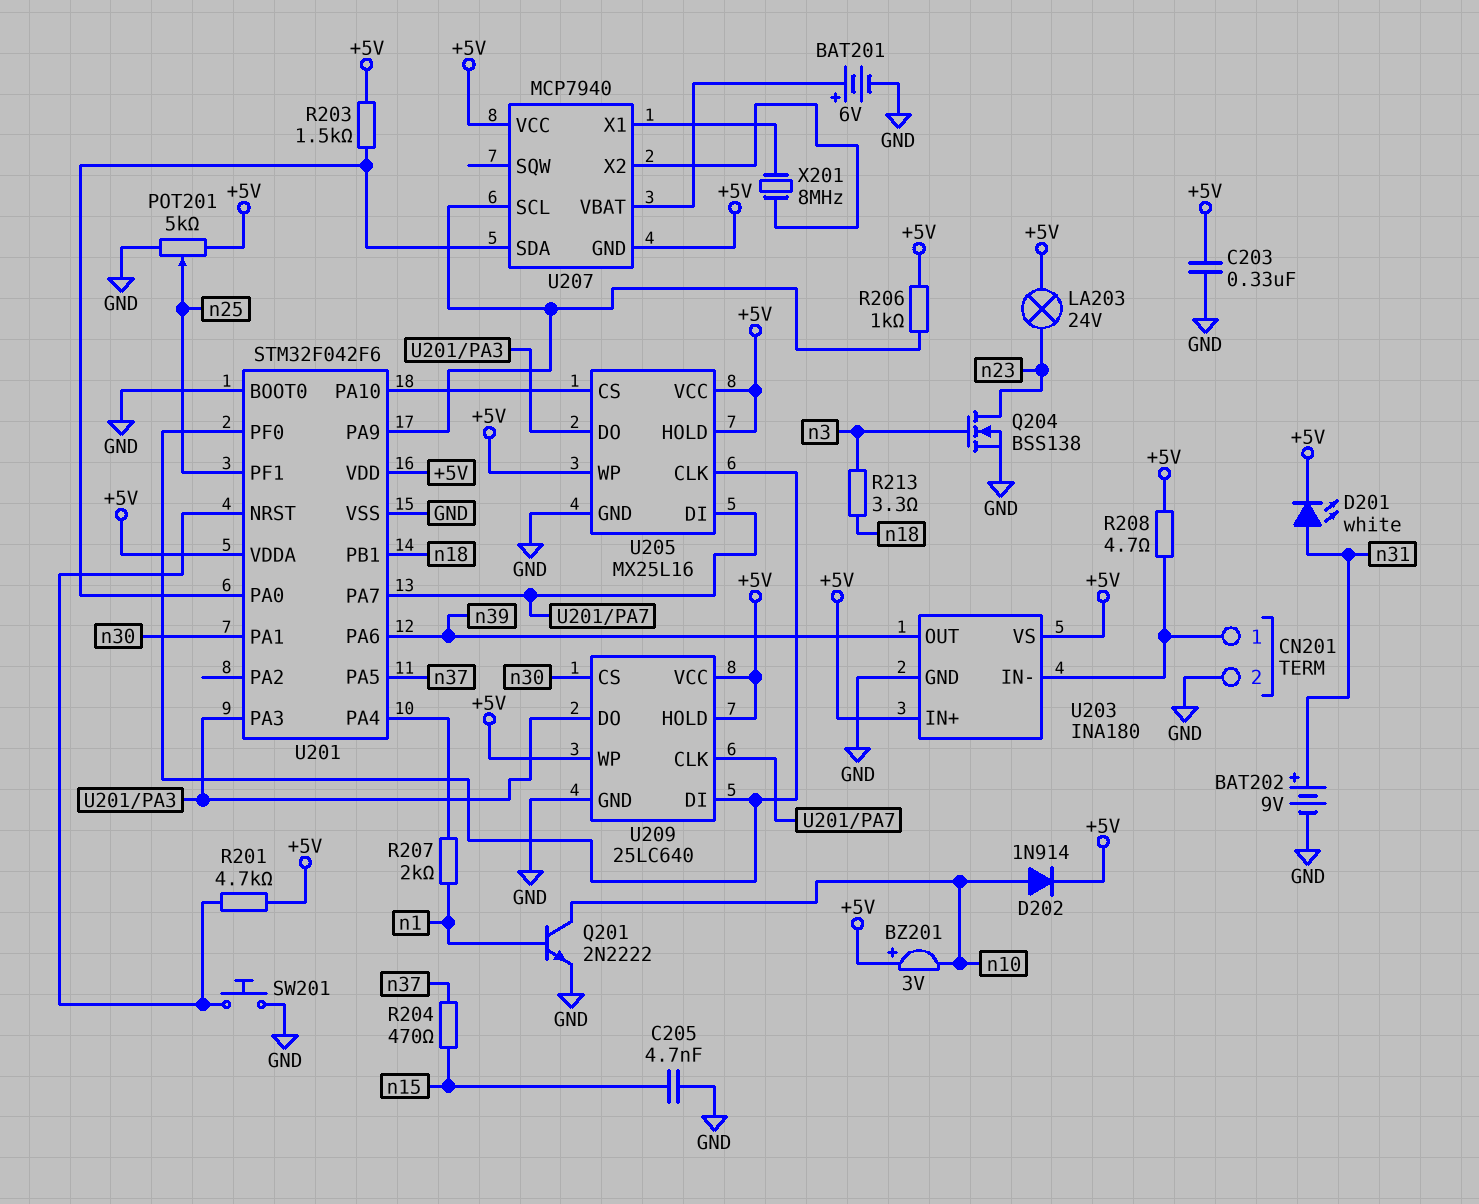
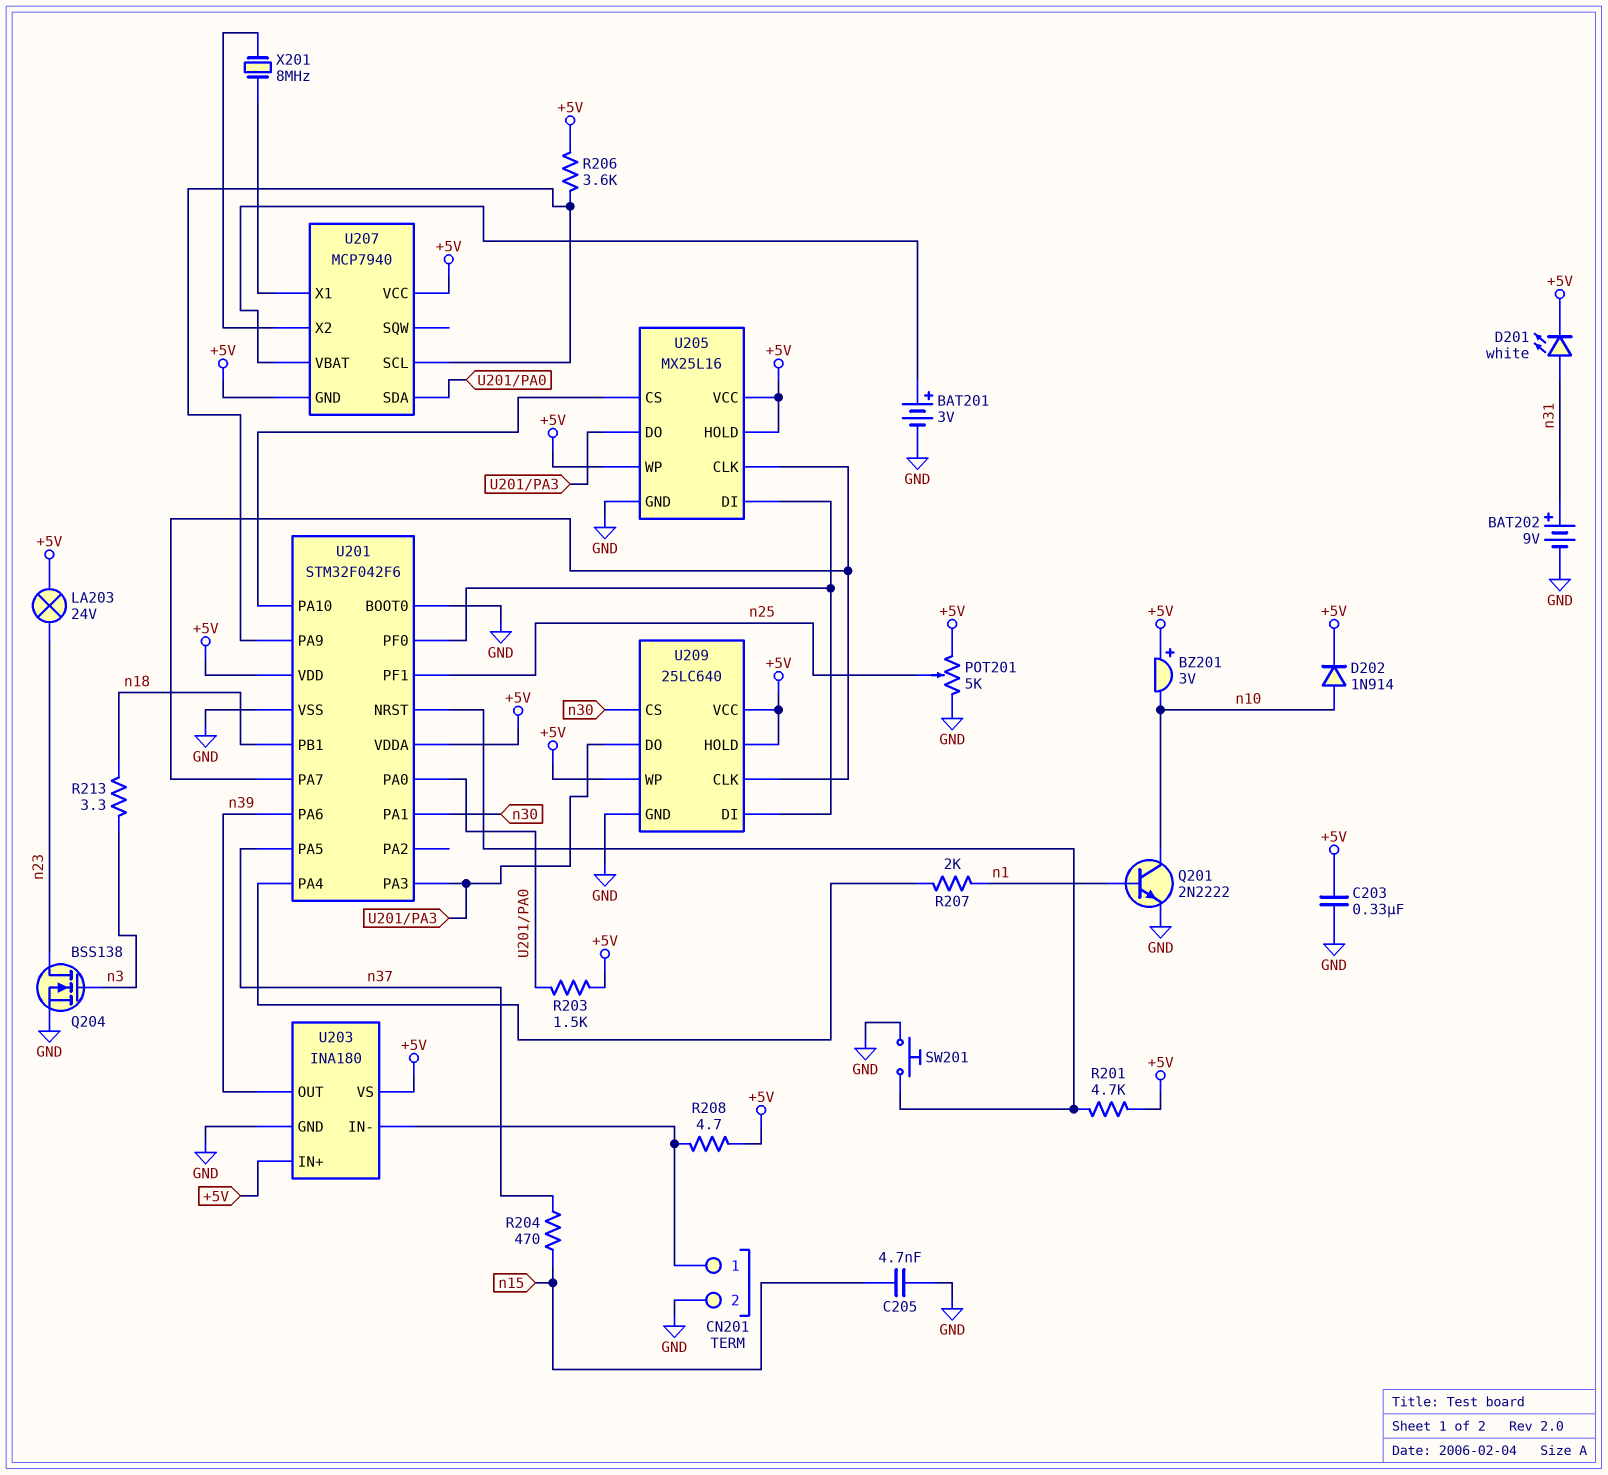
BAT201: 6V (plus U207/VBAT, minus GND) -> 3V (plus U207/VBAT, minus GND)
R206: 1k (+5V, U201/PA9) -> 3.6k (+5V, U201/PA9)
U205 pin CLK: U201/PF0 -> U201/PA7
U205 pin DI: U201/PA7 -> U201/PF0

